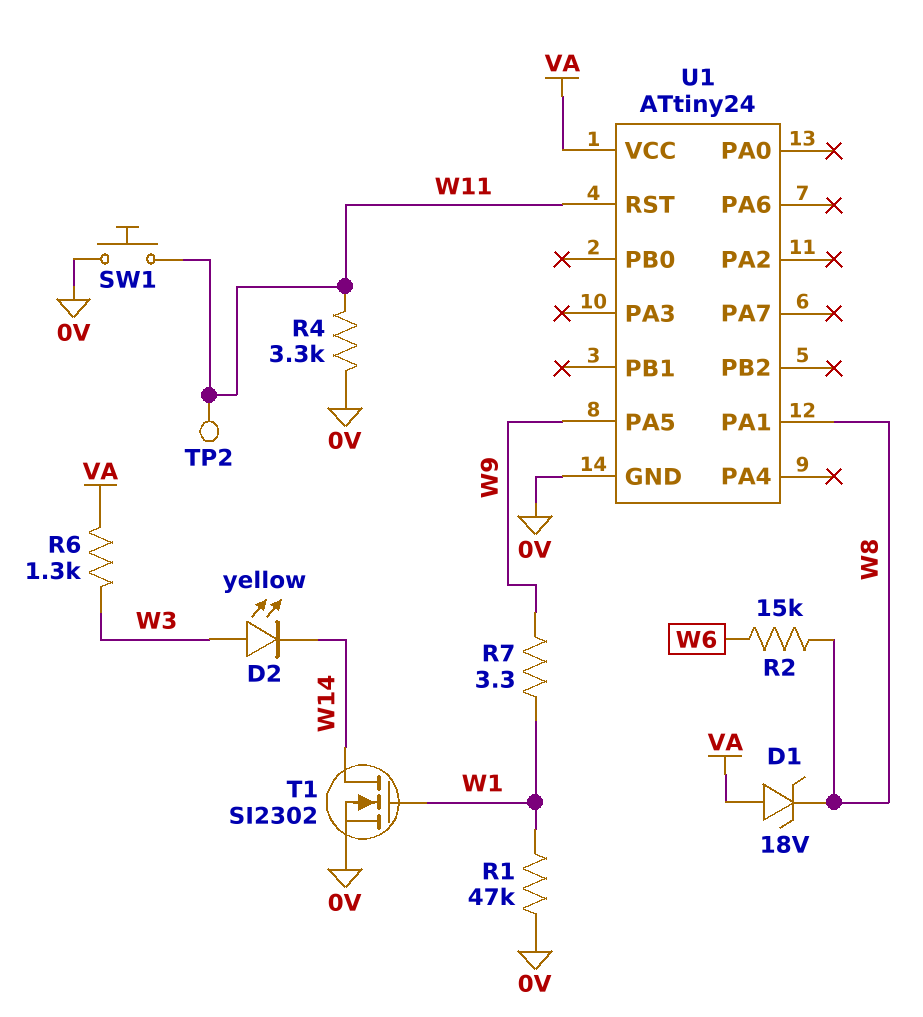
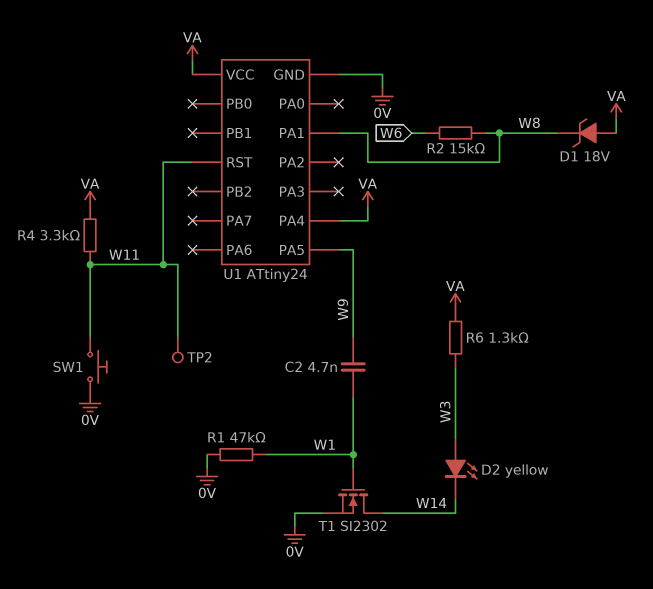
C2: none -> 4.7nF (W1, W9)
R4: 3.3k (0V, W11) -> 3.3k (VA, W11)
R7: 3.3 (W1, W9) -> none
U1 pin PA4: none -> VA

